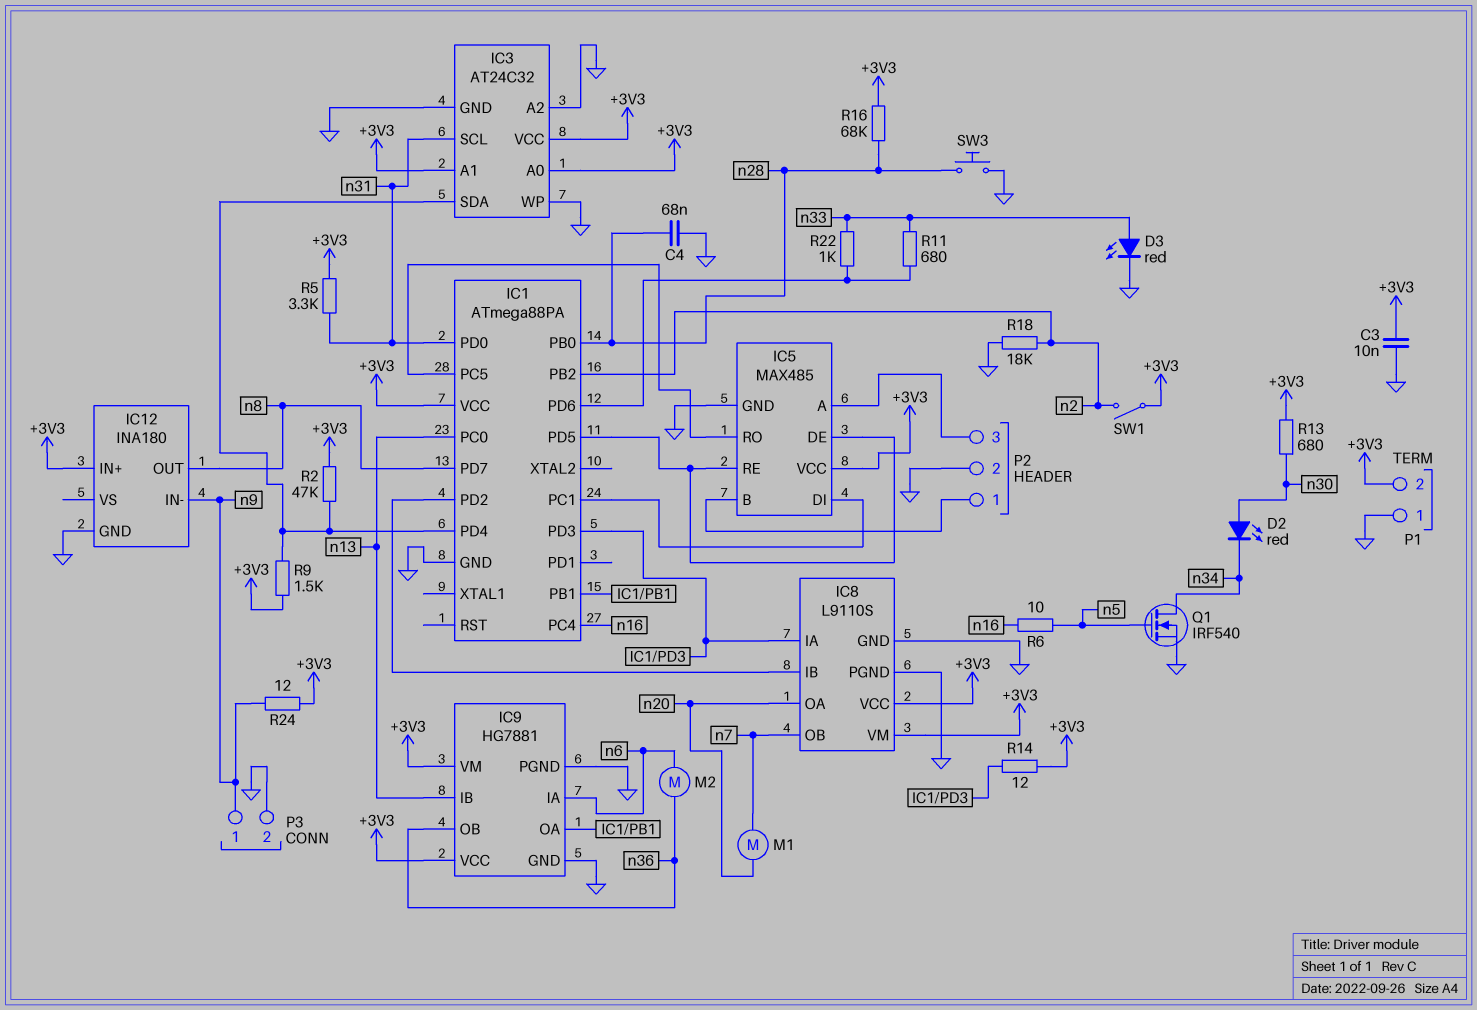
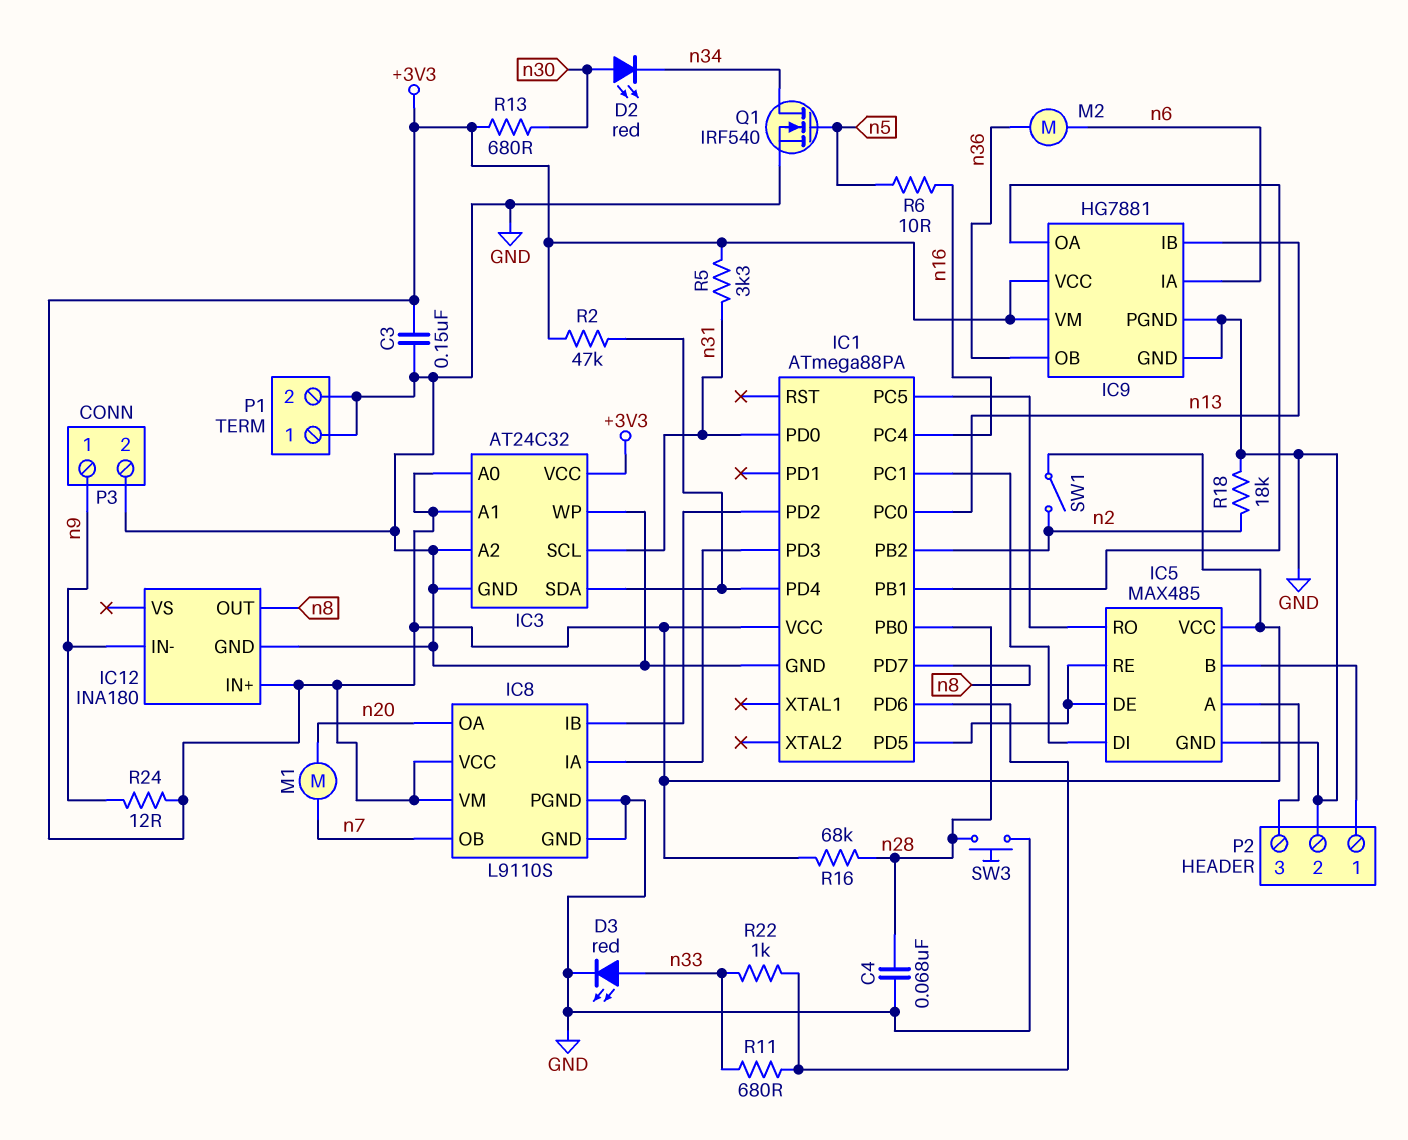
C3: 10nF (+3V3, GND) -> 150nF (+3V3, GND)
P1 pin 2: +3V3 -> GND
R9: 1.5k (+3V3, IC1/PD4) -> none
R14: 12 (+3V3, IC1/PD3) -> none

